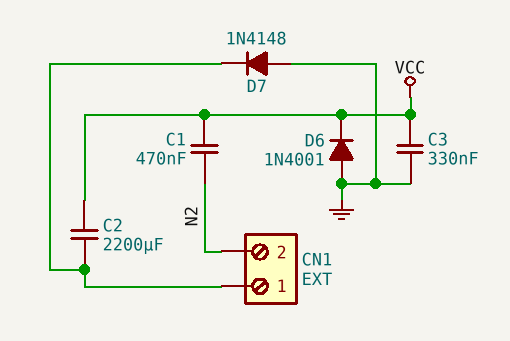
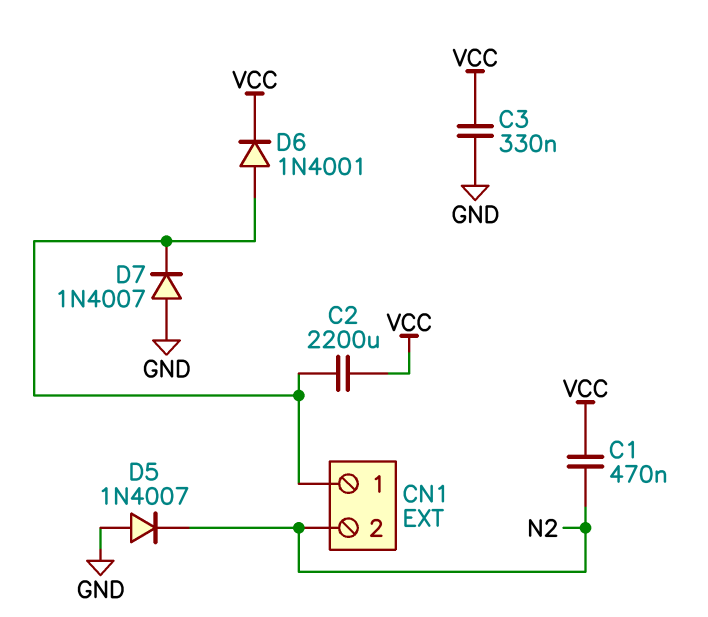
D5: none -> diode 1N4007 (A GND, K N2)
D6: diode 1N4001 (A GND, K VCC) -> diode 1N4001 (A CN1/1, K VCC)
D7: diode 1N4148 (A GND, K CN1/1) -> diode 1N4007 (A GND, K CN1/1)

